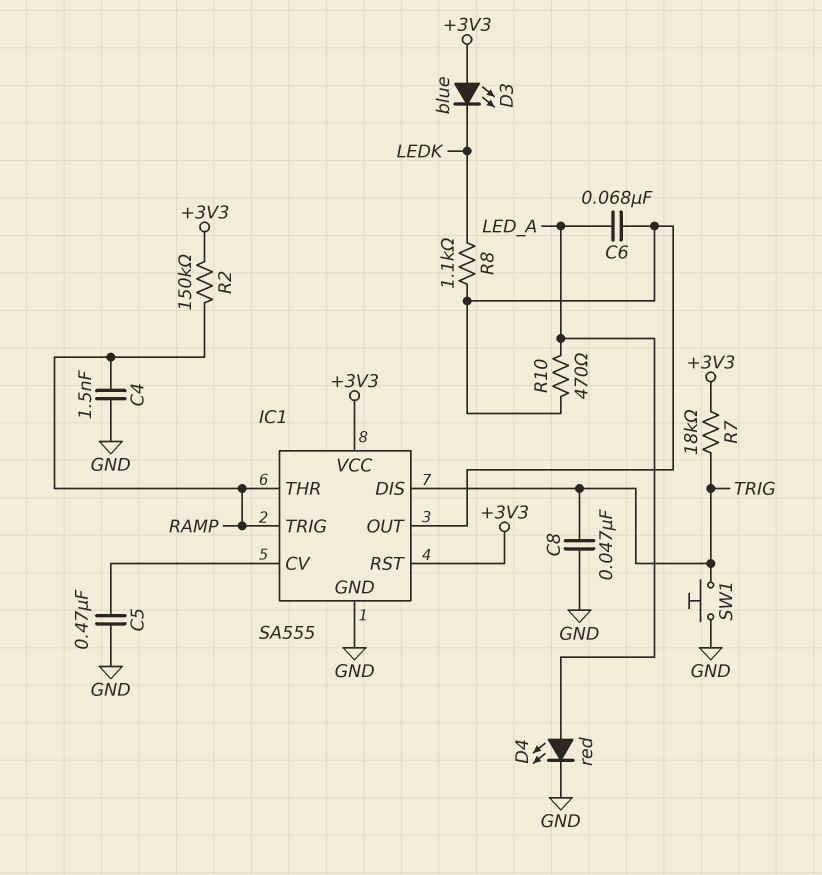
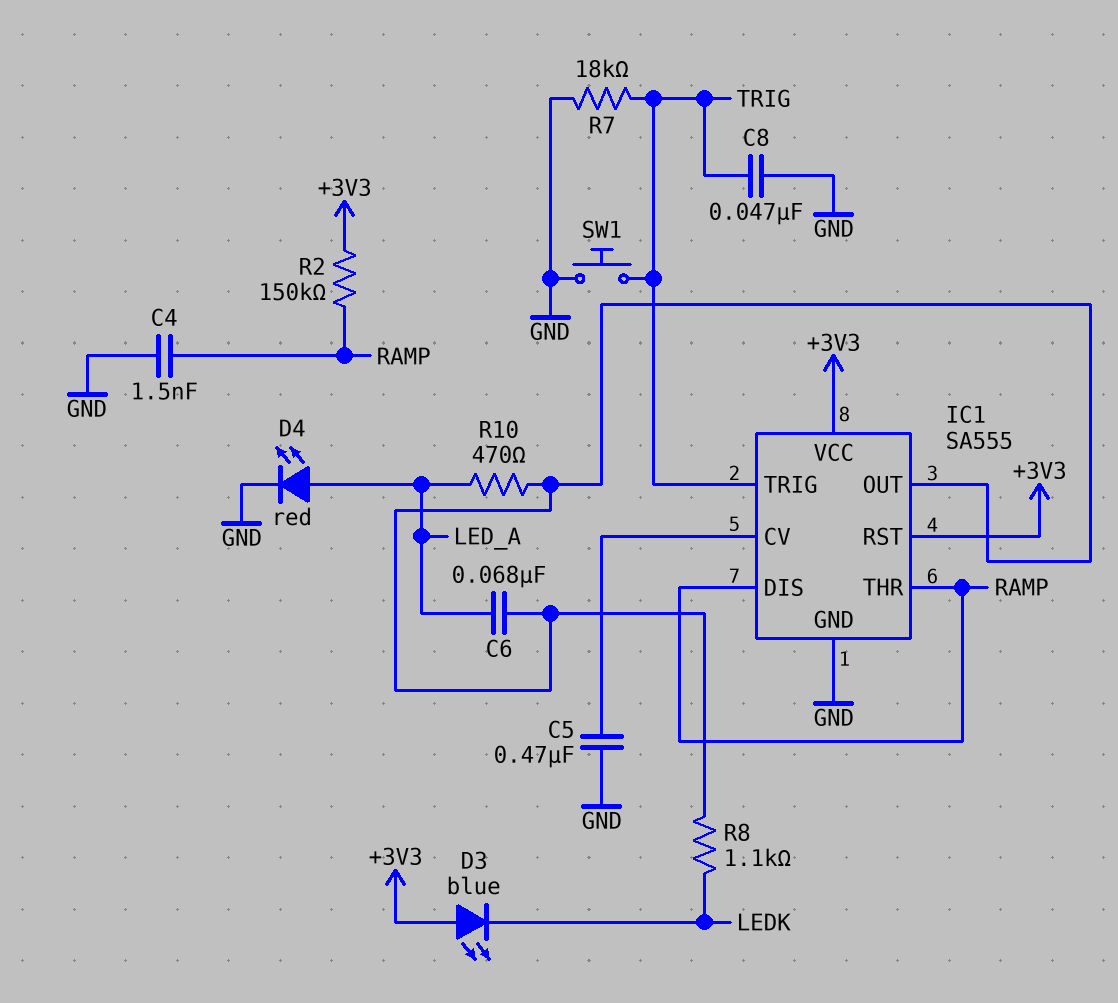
IC1 pin DIS: TRIG -> RAMP
IC1 pin TRIG: RAMP -> TRIG
R7: 18k (+3V3, TRIG) -> 18k (GND, TRIG)

